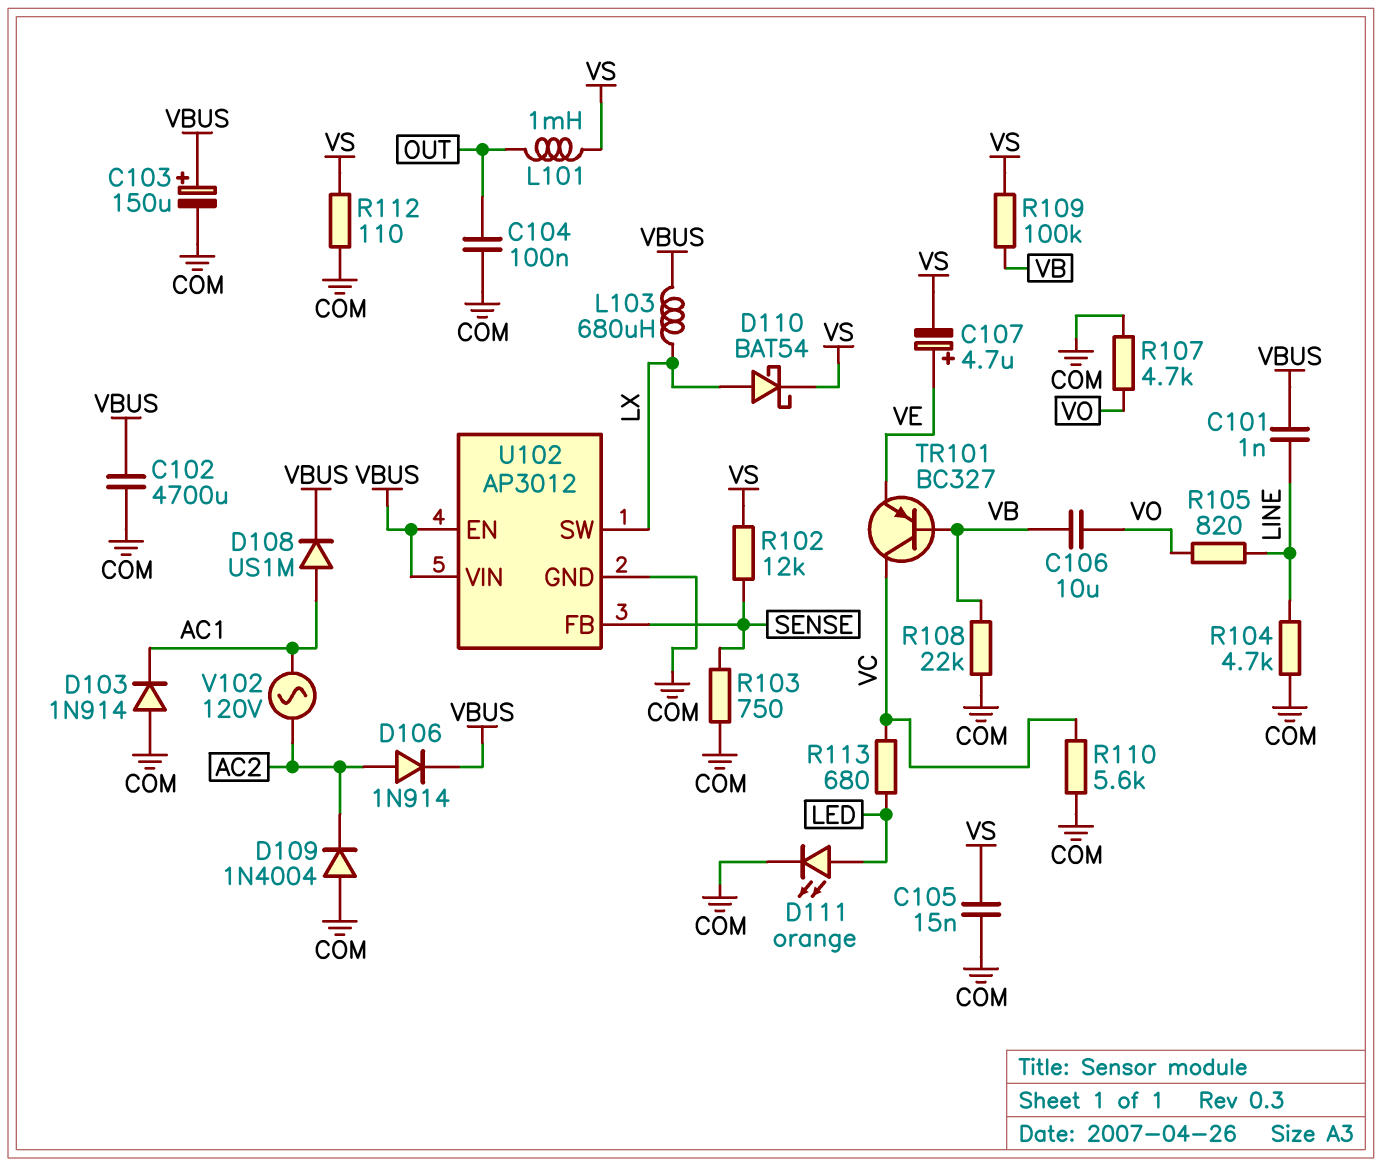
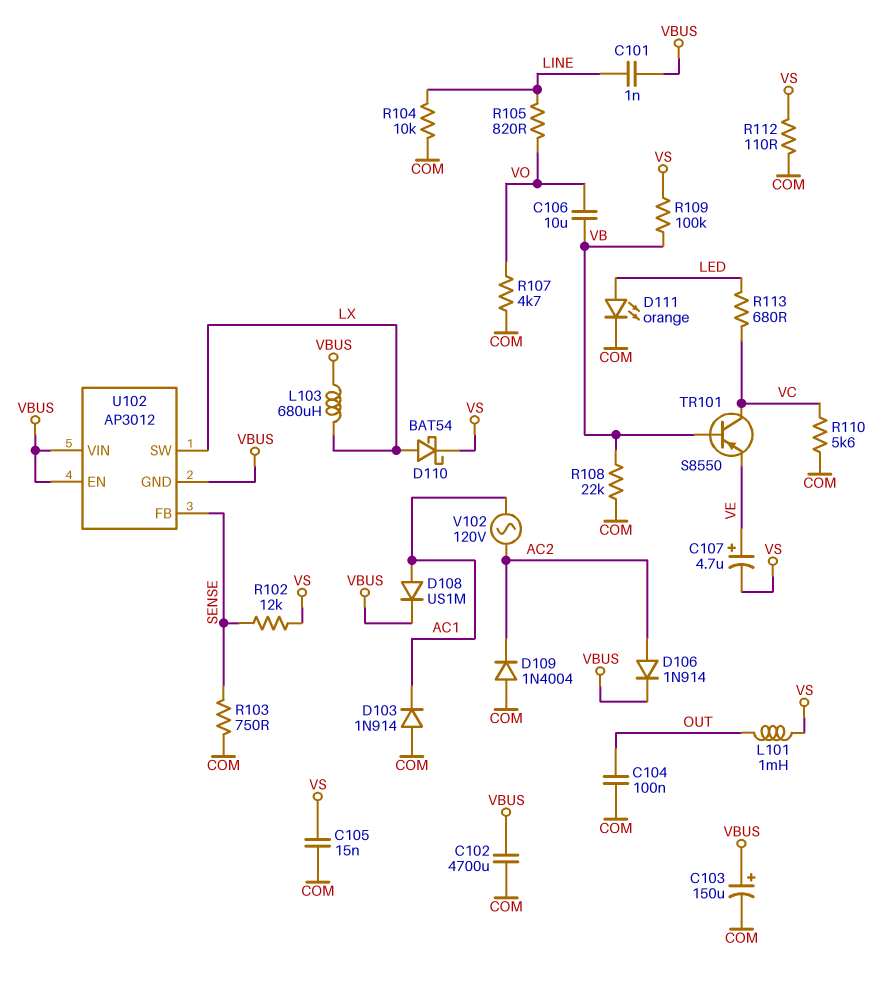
R104: 4.7k (COM, LINE) -> 10k (COM, LINE)
TR101: PNP BC327 (B VB, C VC, E VE) -> PNP S8550 (B VB, C VC, E VE)
U102 pin GND: COM -> VBUS

